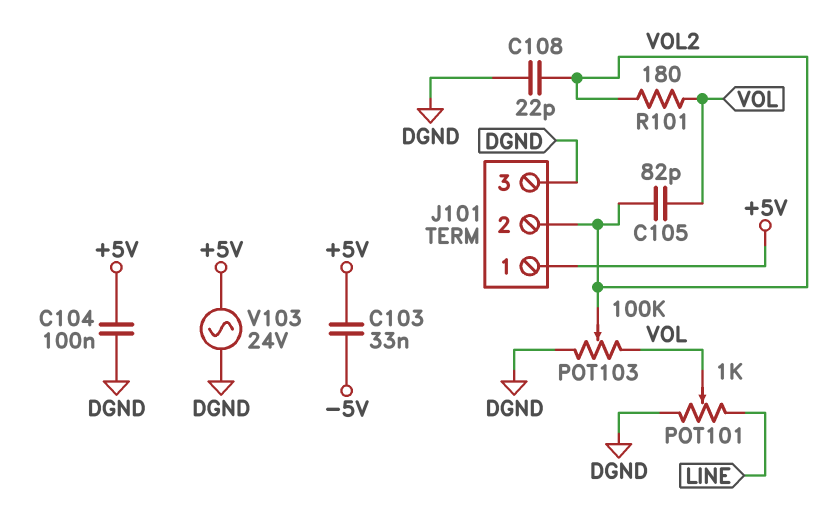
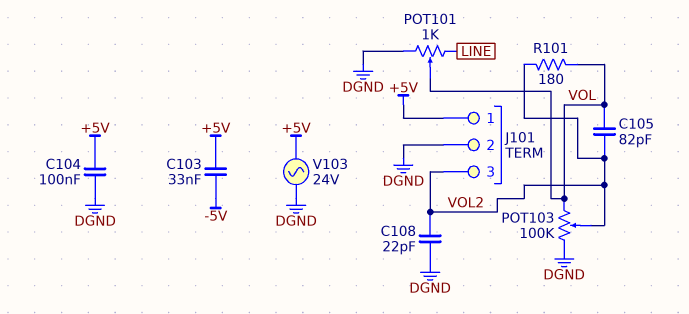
J101 pin 2: VOL2 -> DGND
J101 pin 3: DGND -> VOL2

